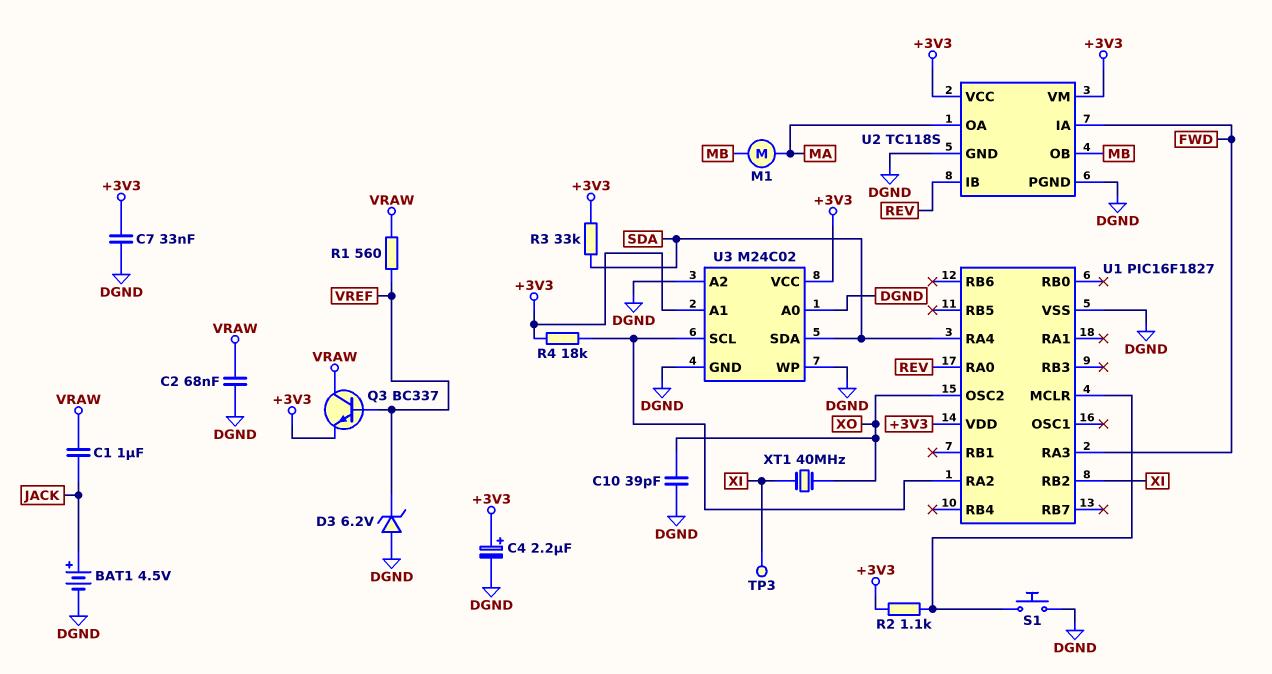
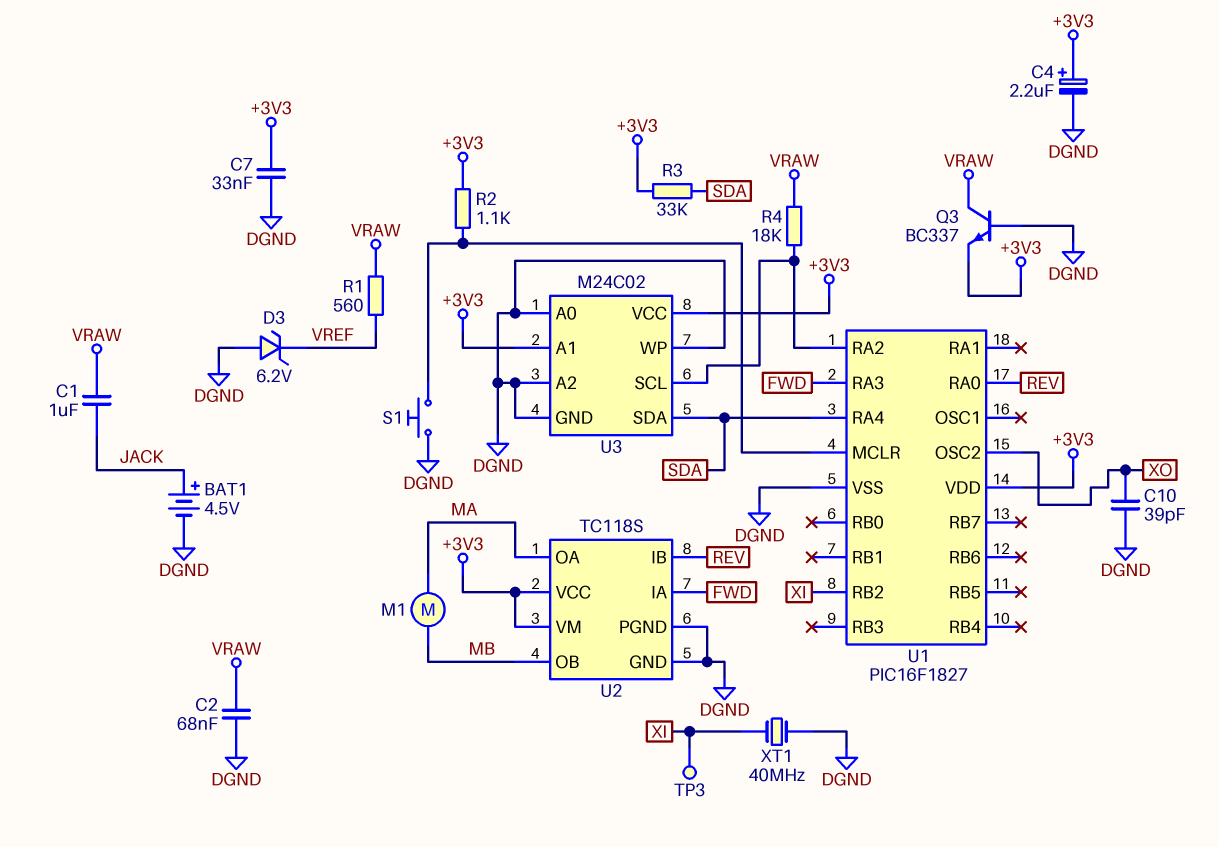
Q3: NPN BC337 (B VREF, C VRAW, E +3V3) -> NPN BC337 (B DGND, C VRAW, E +3V3)
R4: 18k (+3V3, U1/RA2) -> 18k (U1/RA2, VRAW)
XT1: 40MHz (XI, XO) -> 40MHz (DGND, XI)

